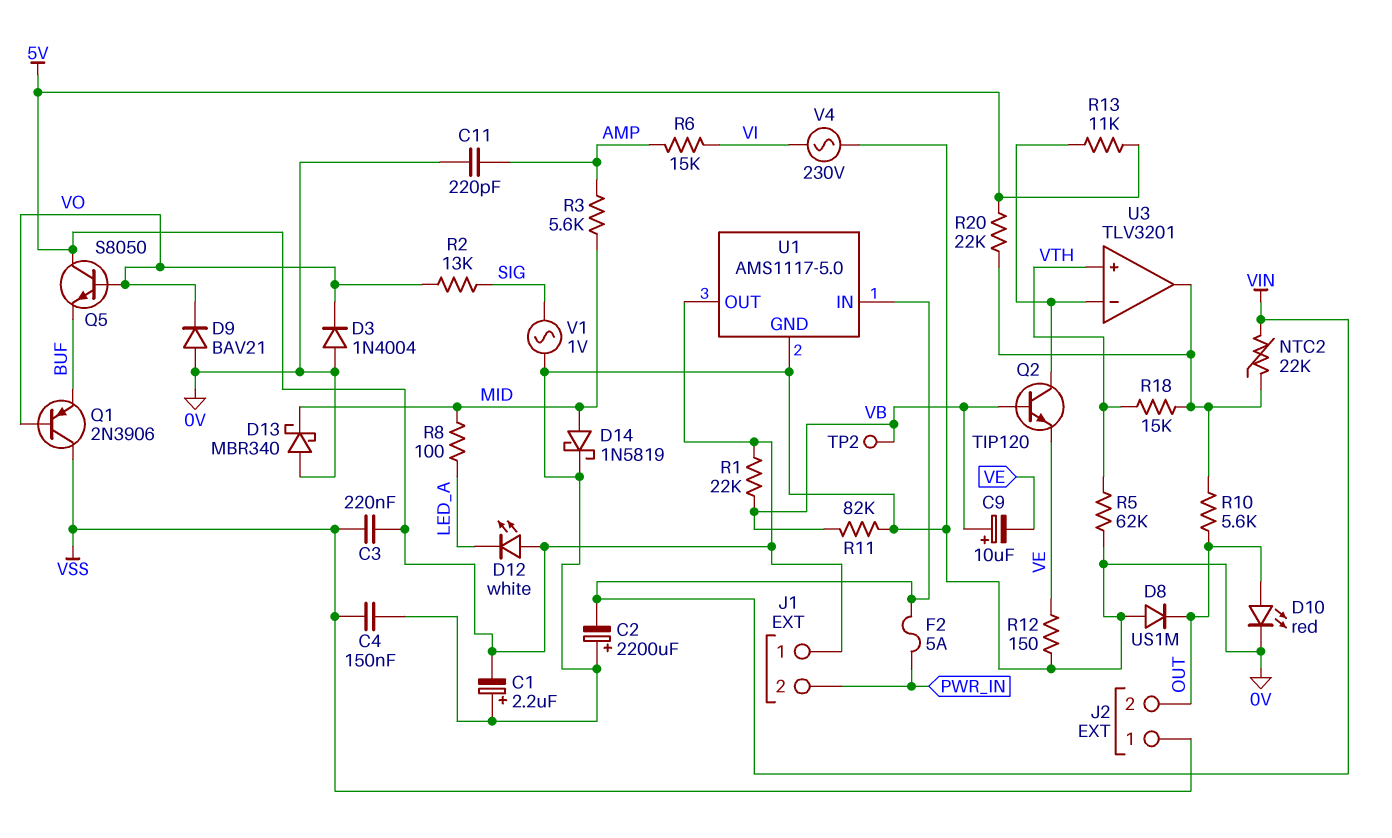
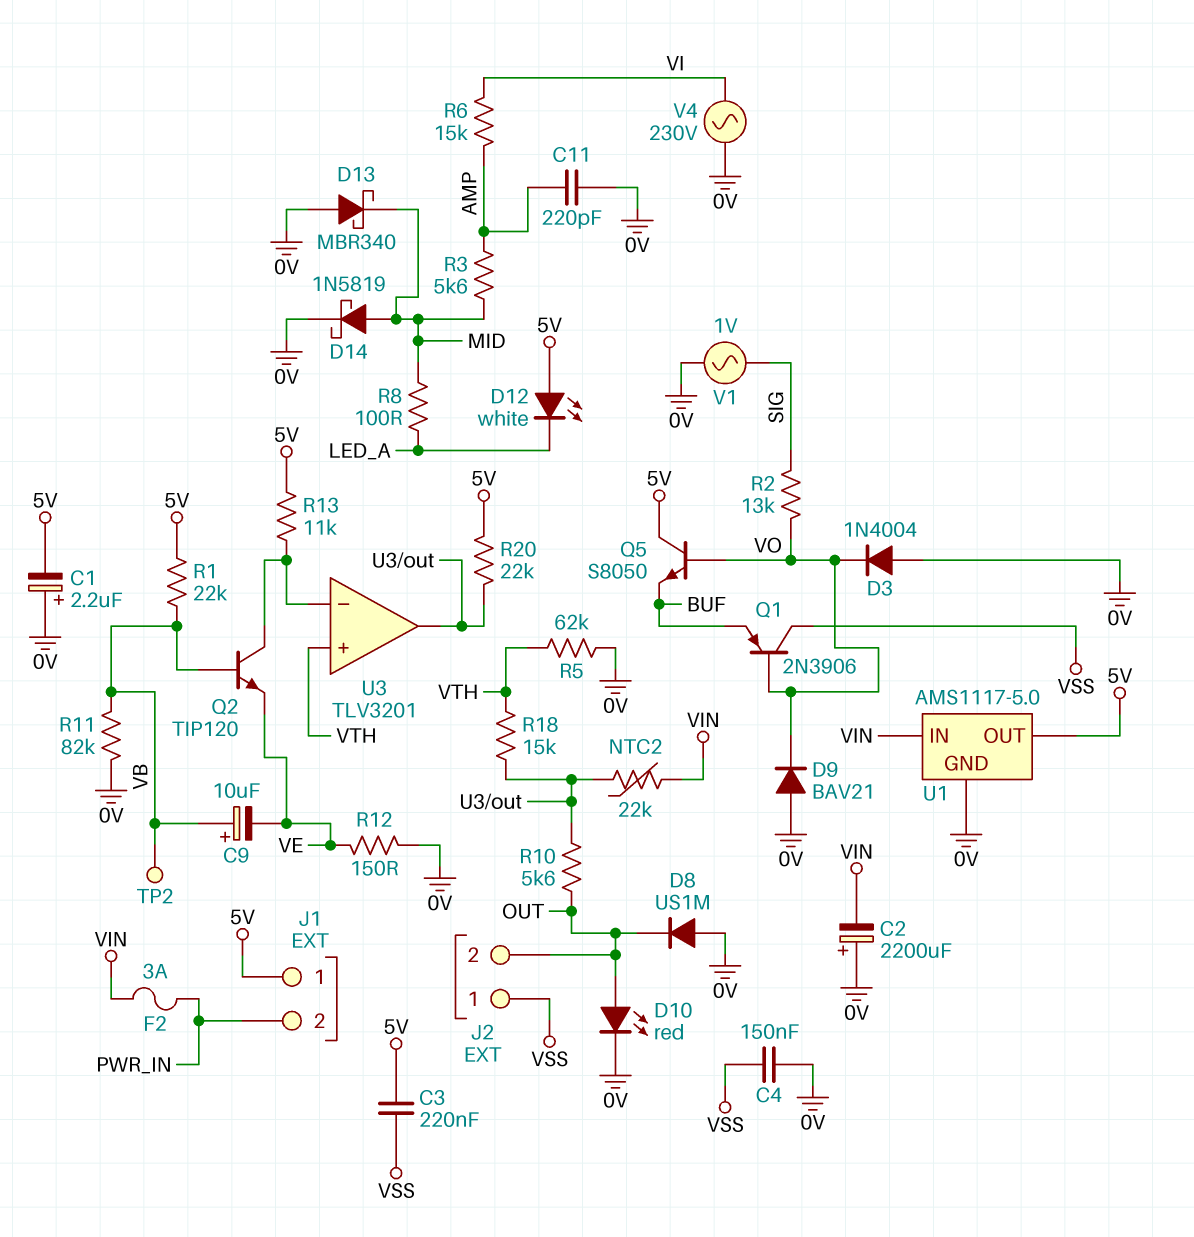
F2: 5A (PWR_IN, VIN) -> 3A (PWR_IN, VIN)

